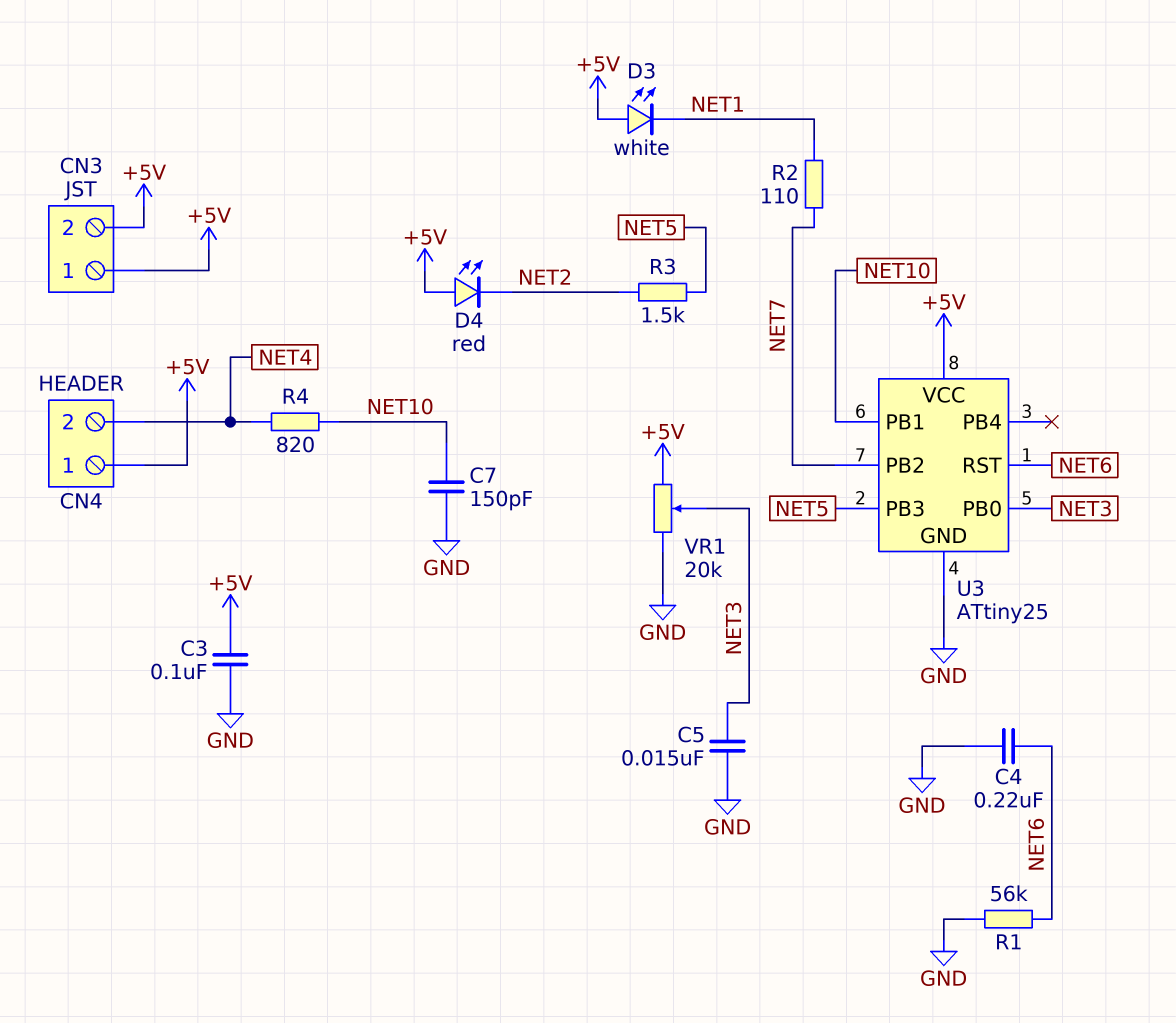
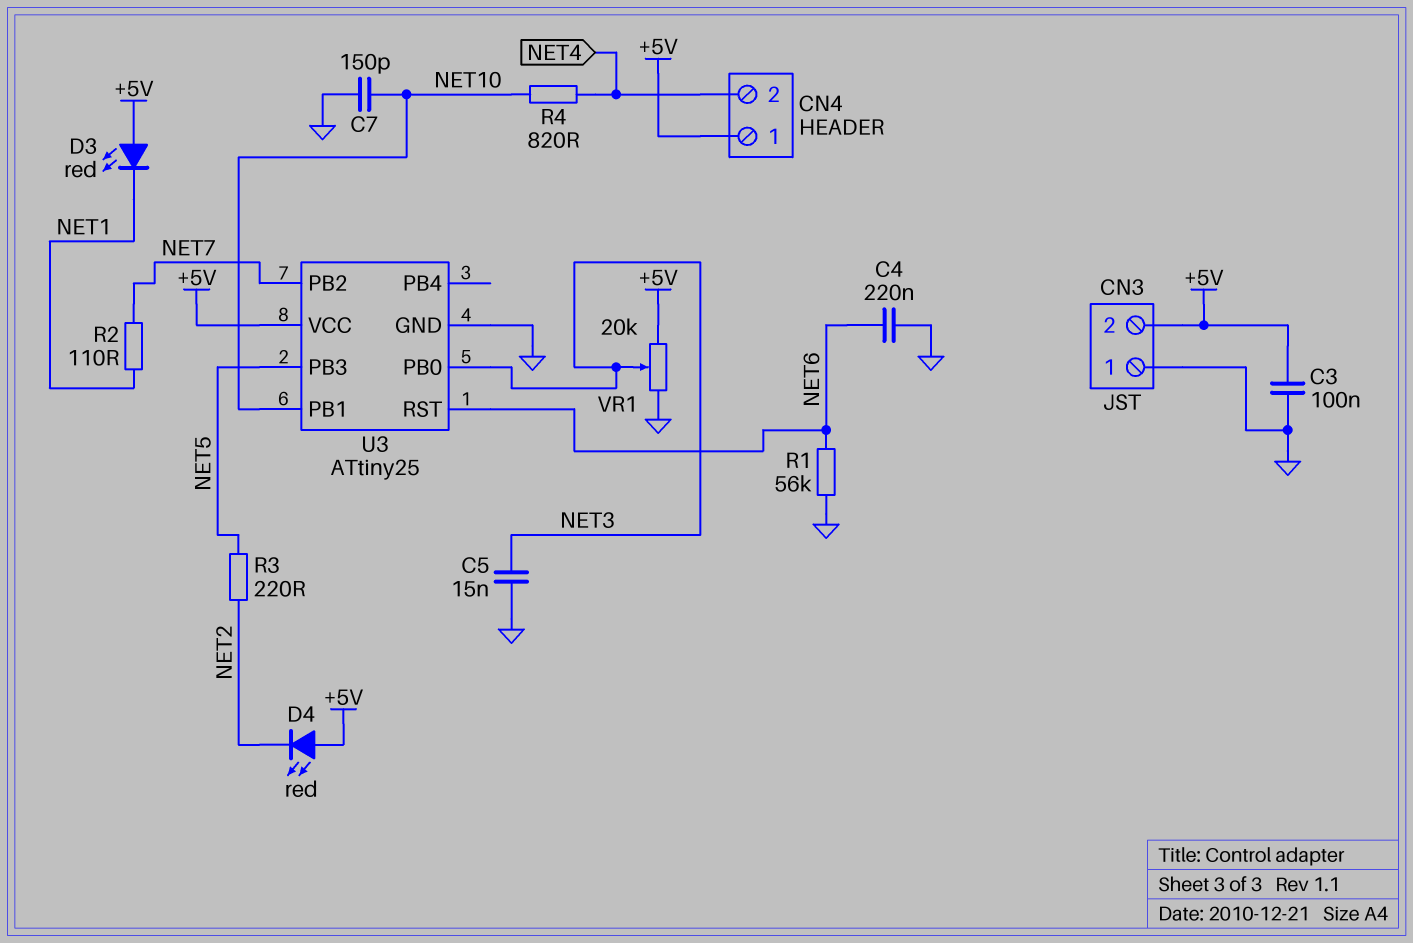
CN3 pin 1: +5V -> GND
D3: LED white (A +5V, K NET1) -> LED red (A +5V, K NET1)
R3: 1.5k (NET2, NET5) -> 220 (NET2, NET5)

